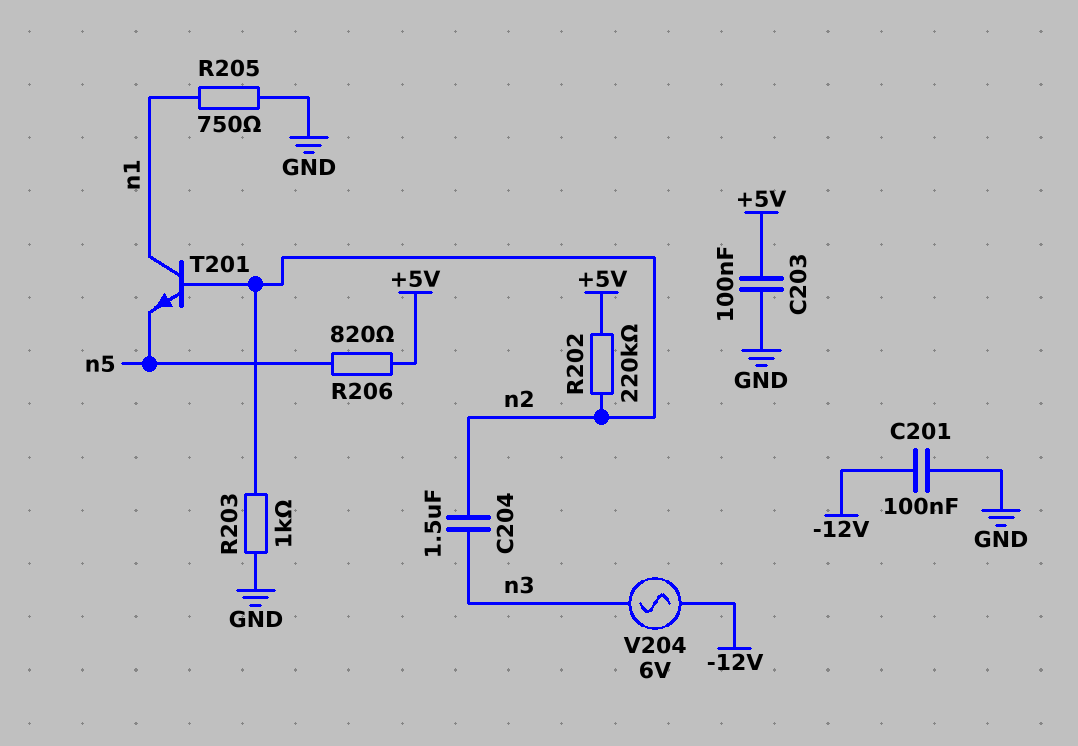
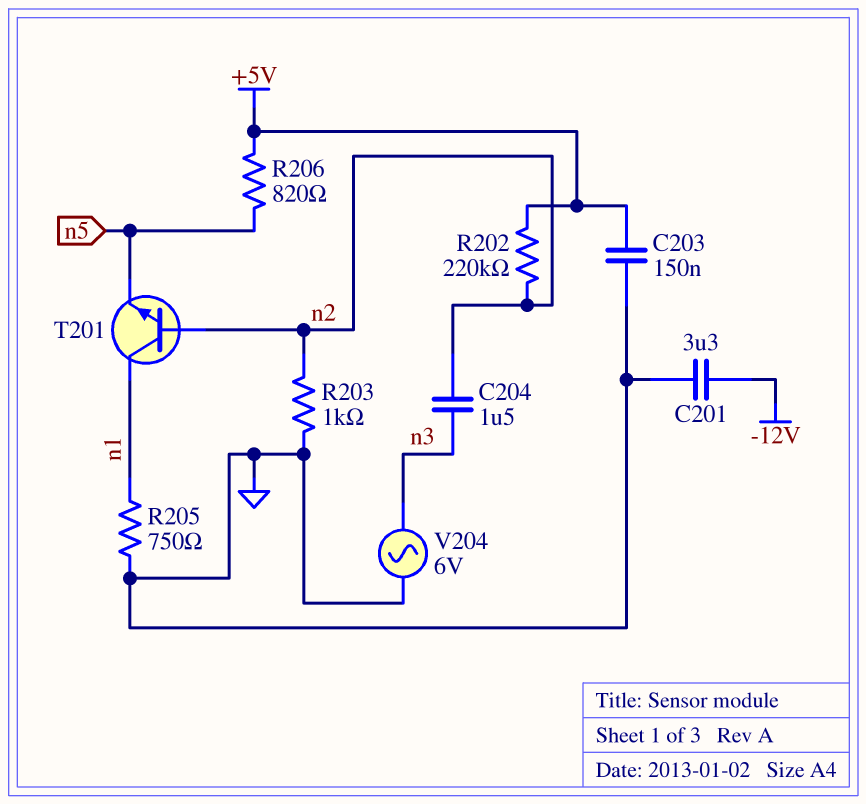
C201: 100nF (-12V, GND) -> 3.3uF (-12V, GND)
C203: 100nF (+5V, GND) -> 150nF (+5V, GND)
V204: AC 6V (-12V, n3) -> AC 6V (GND, n3)

